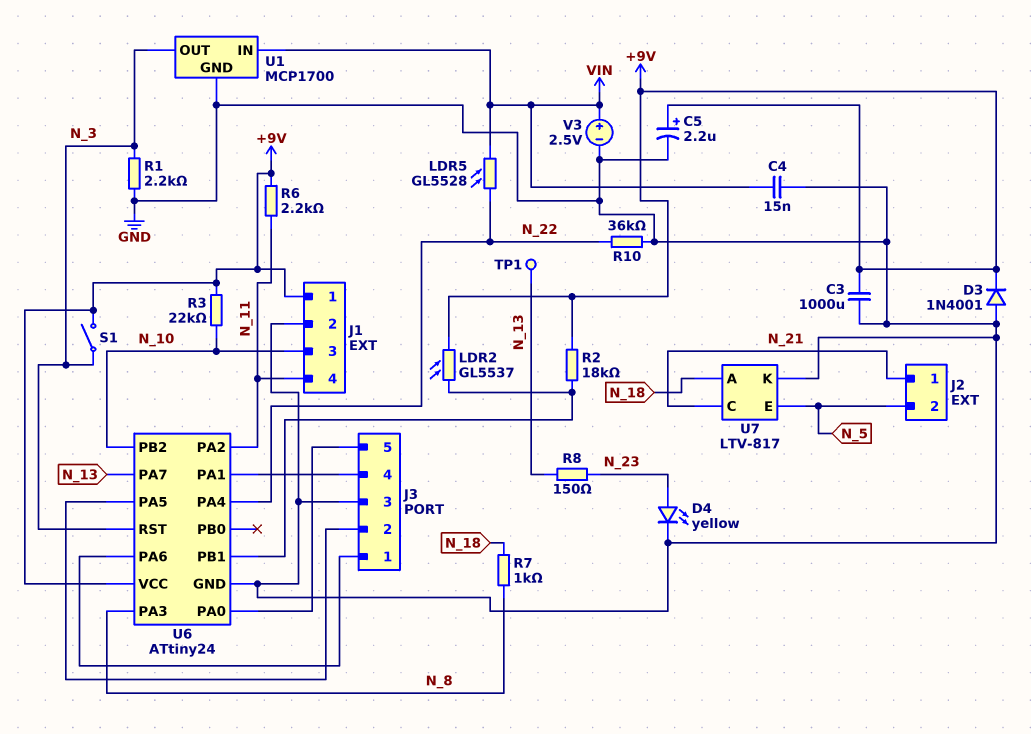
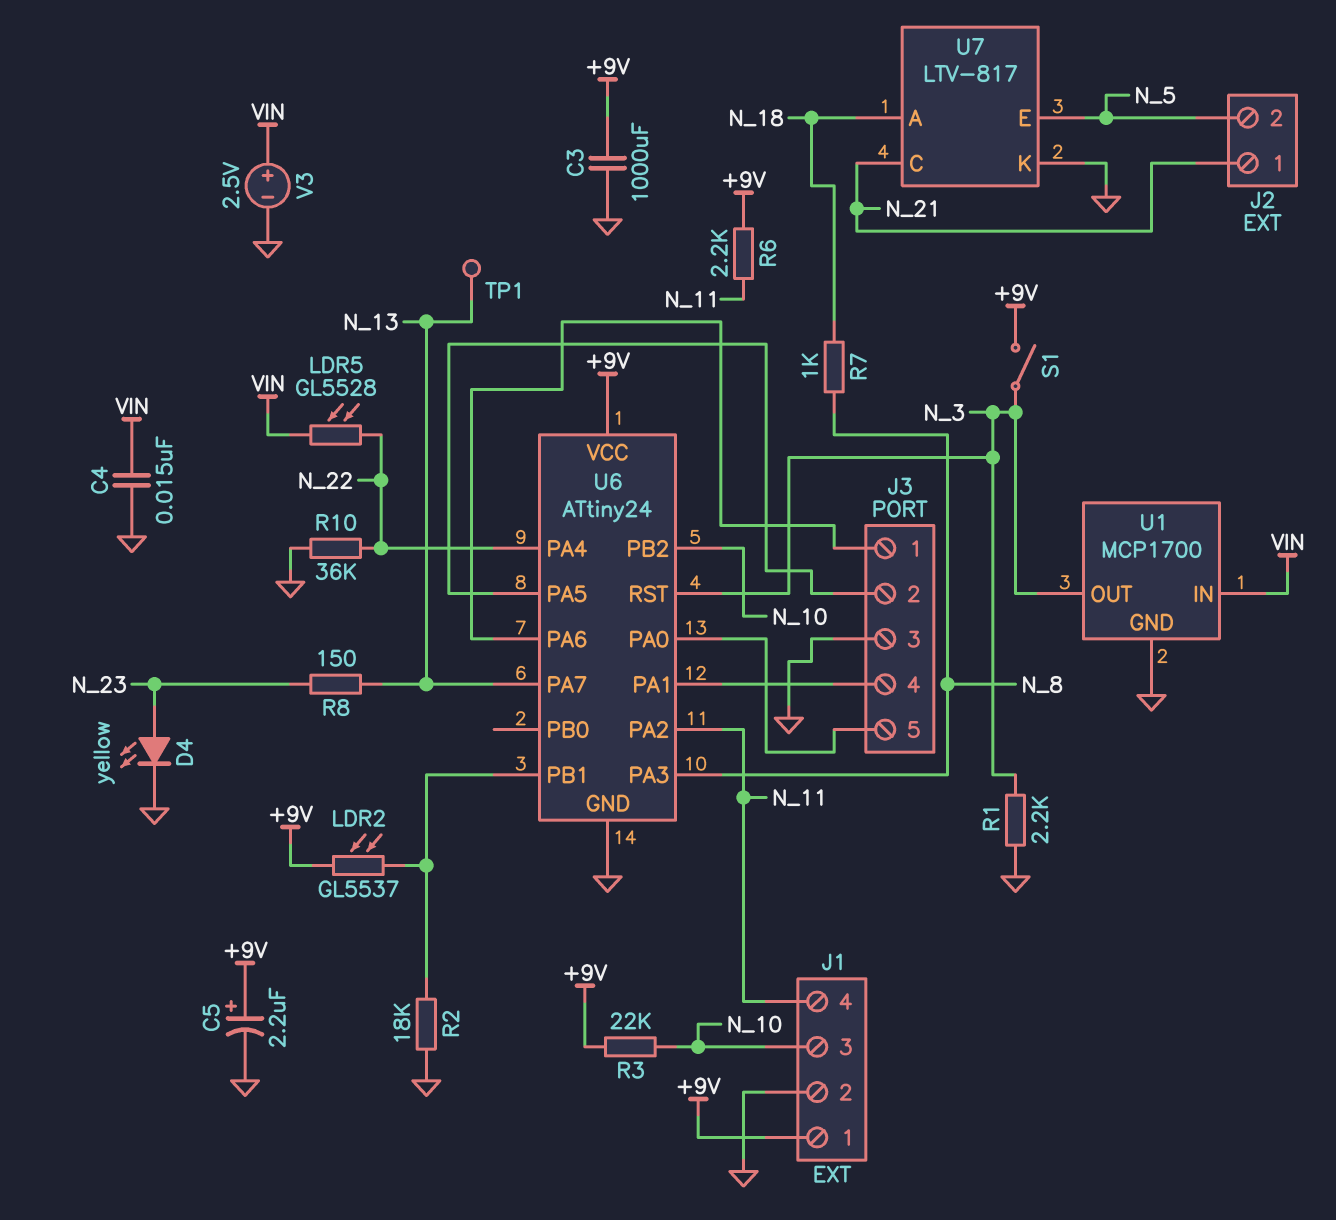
D3: diode 1N4001 (A GND, K +9V) -> none
R2: 18k (+9V, U6/PB1) -> 18k (GND, U6/PB1)

